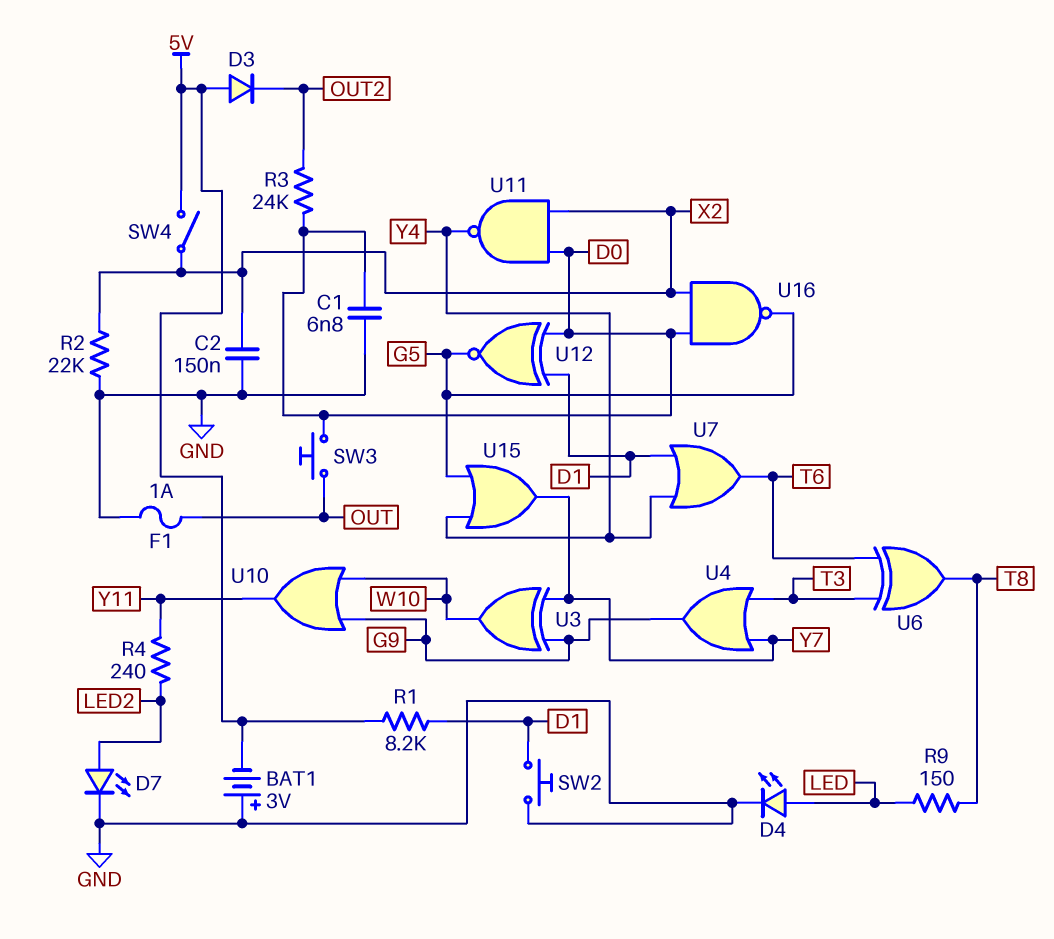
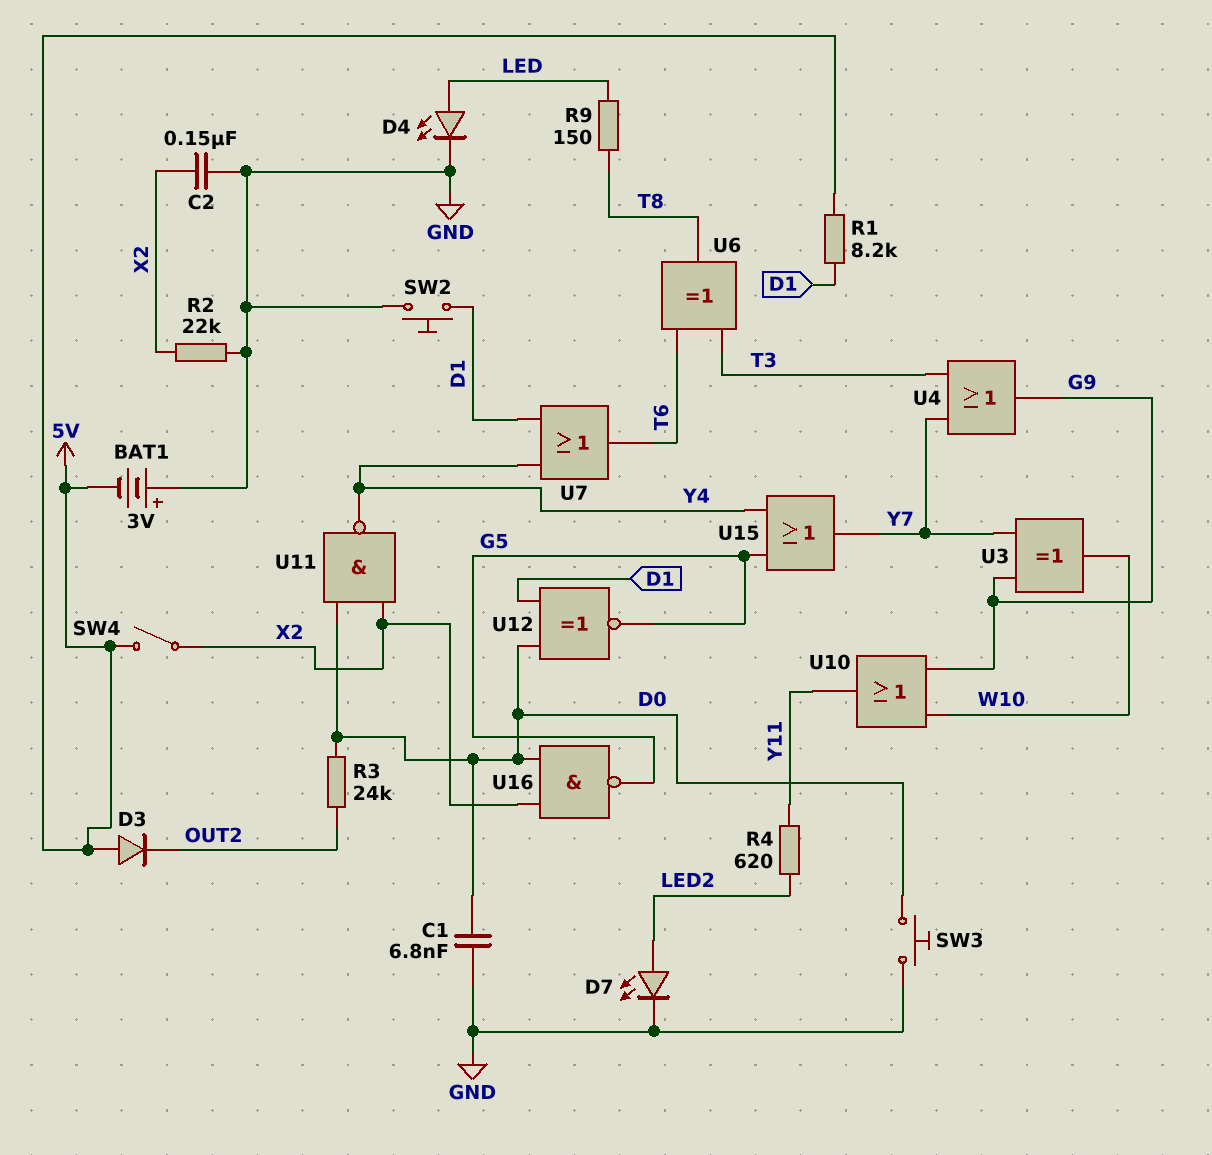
F1: 1A (GND, OUT) -> none
R4: 240 (LED2, Y11) -> 620 (LED2, Y11)
SW3: button (D0, OUT) -> button (D0, GND)

